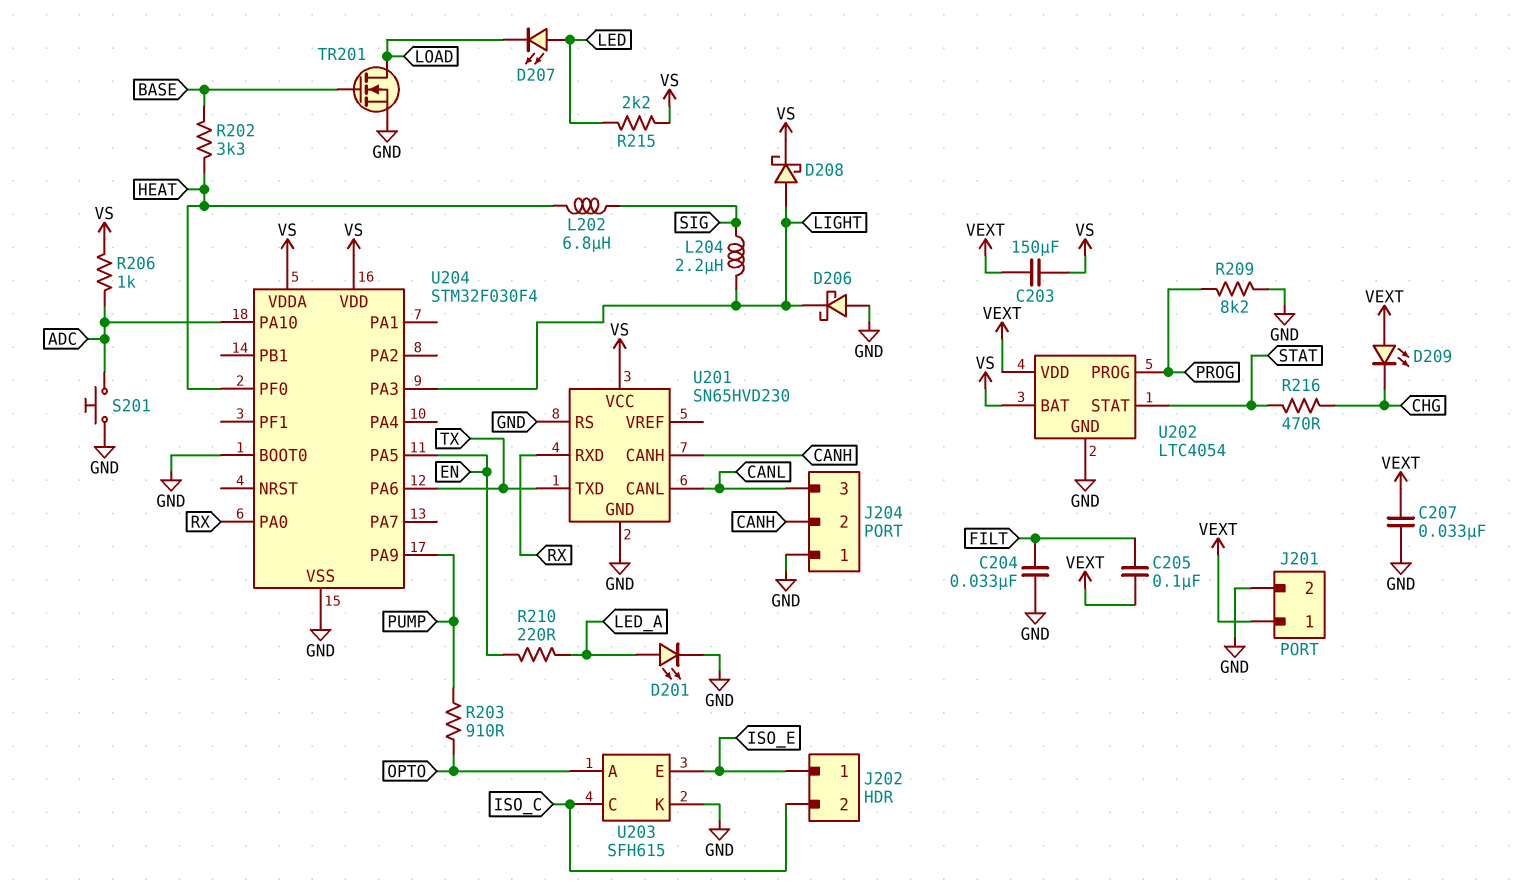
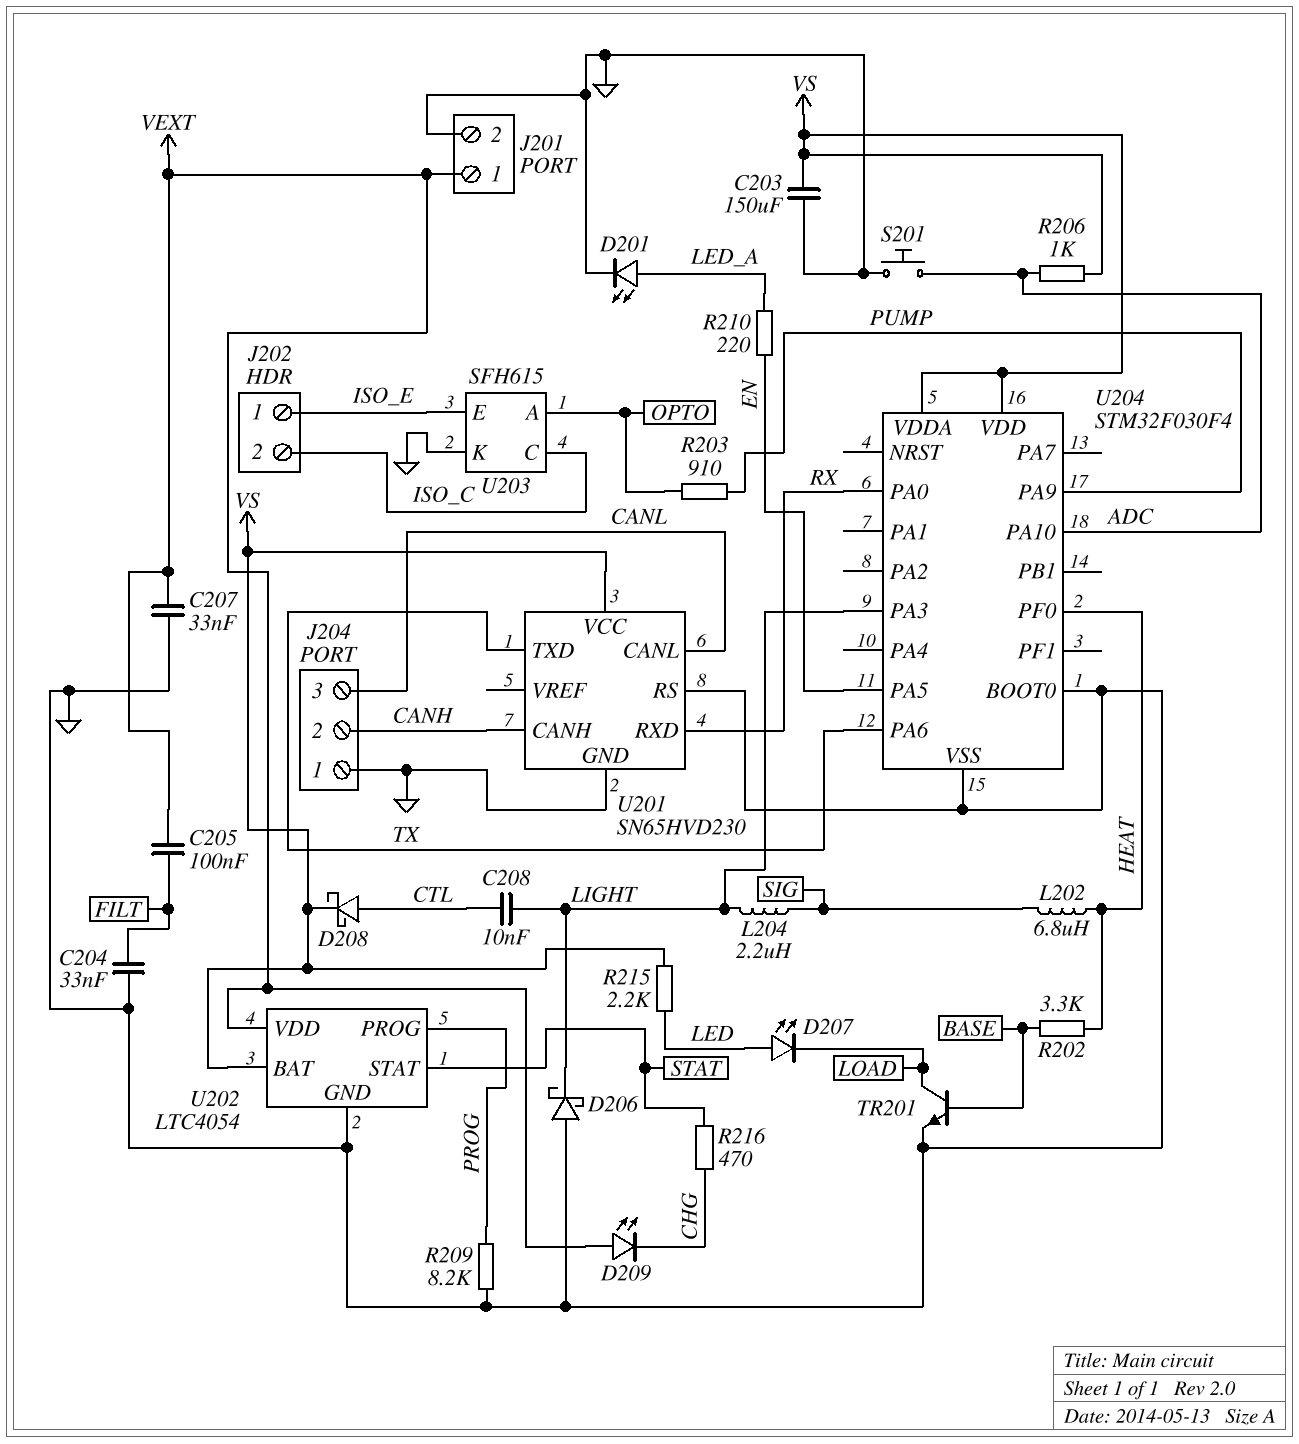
C203: 150uF (VEXT, VS) -> 150uF (GND, VS)
C208: none -> 10nF (CTL, LIGHT)
D208: schottky (A LIGHT, K VS) -> schottky (A CTL, K VS)
TR201: NMOS (G BASE, D LOAD, S GND) -> NPN (B BASE, C LOAD, E GND)

